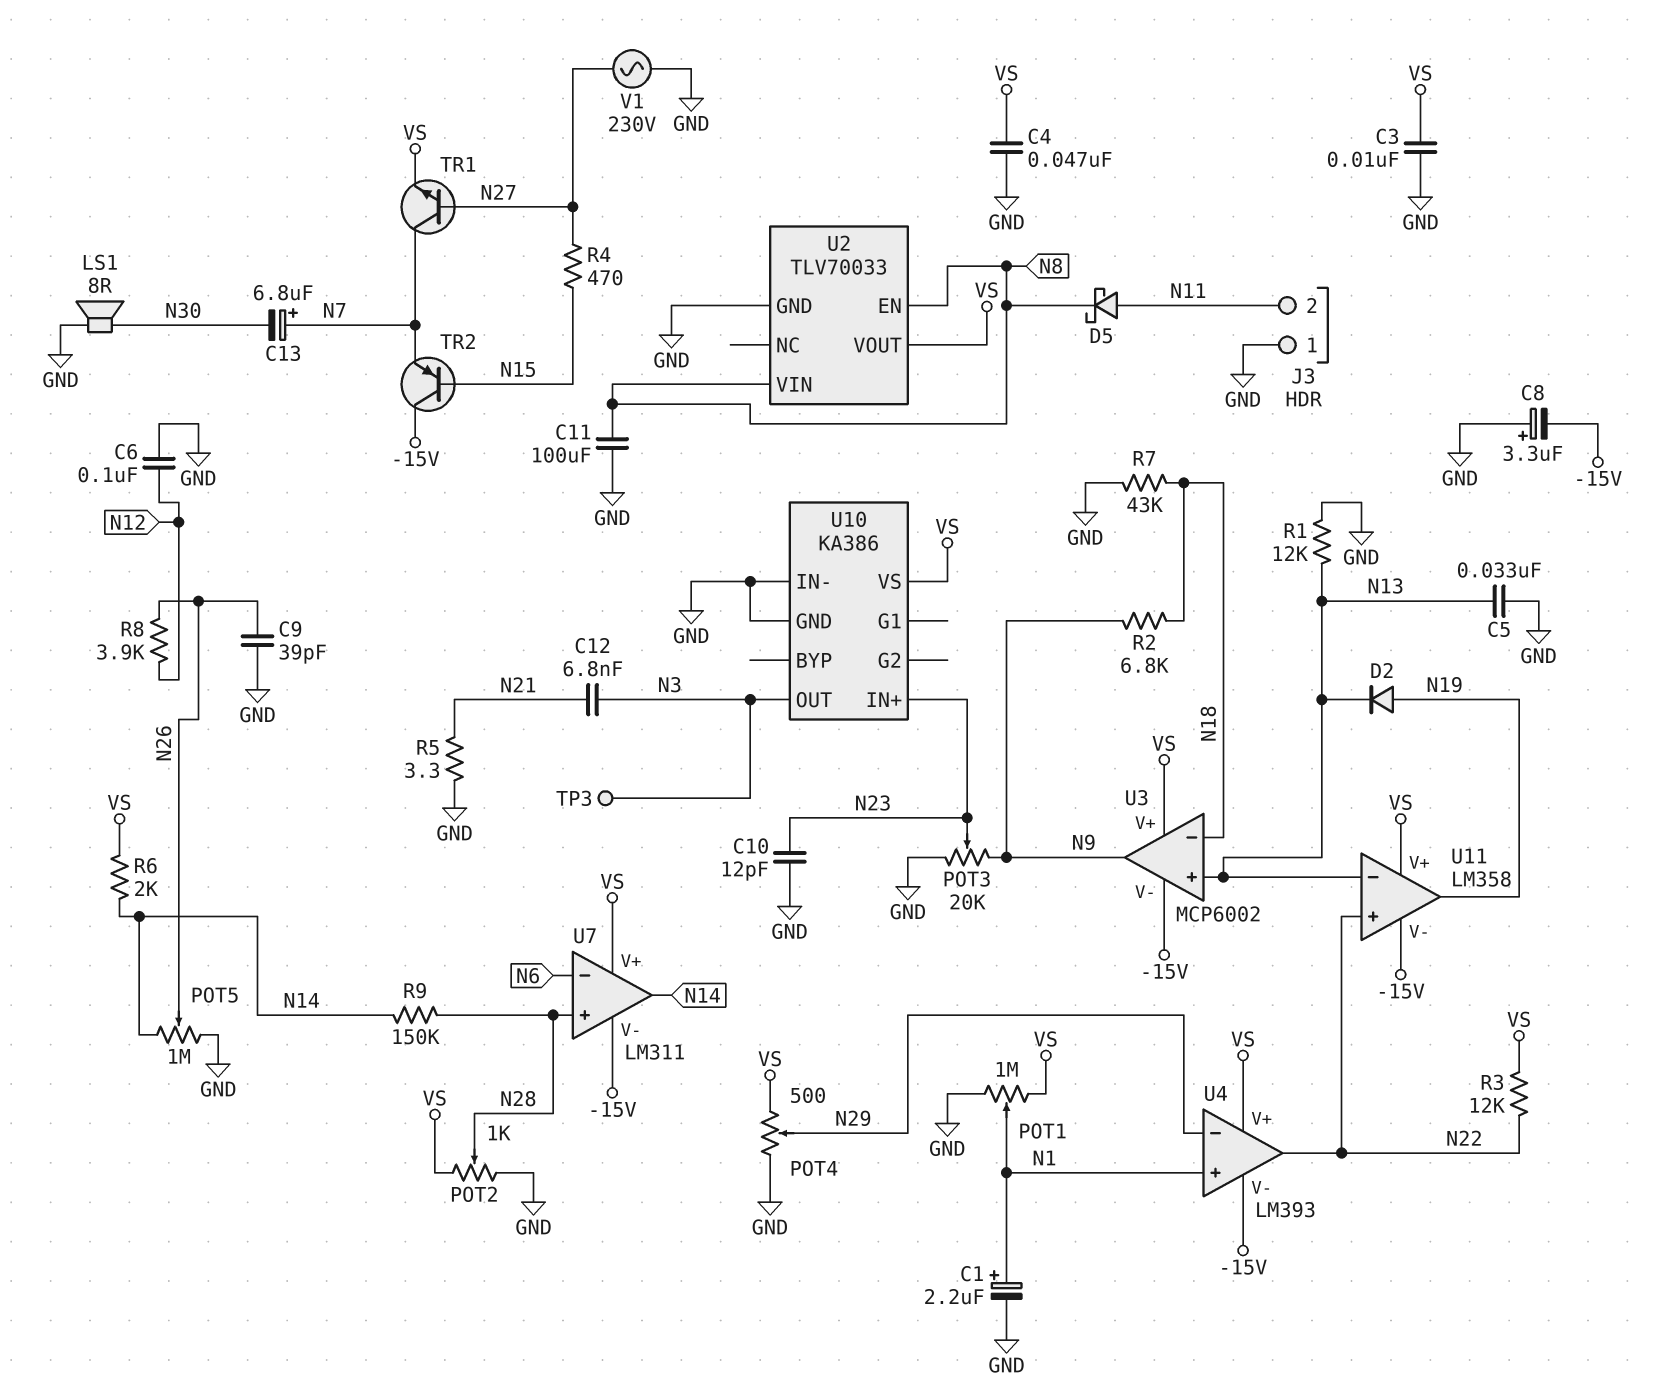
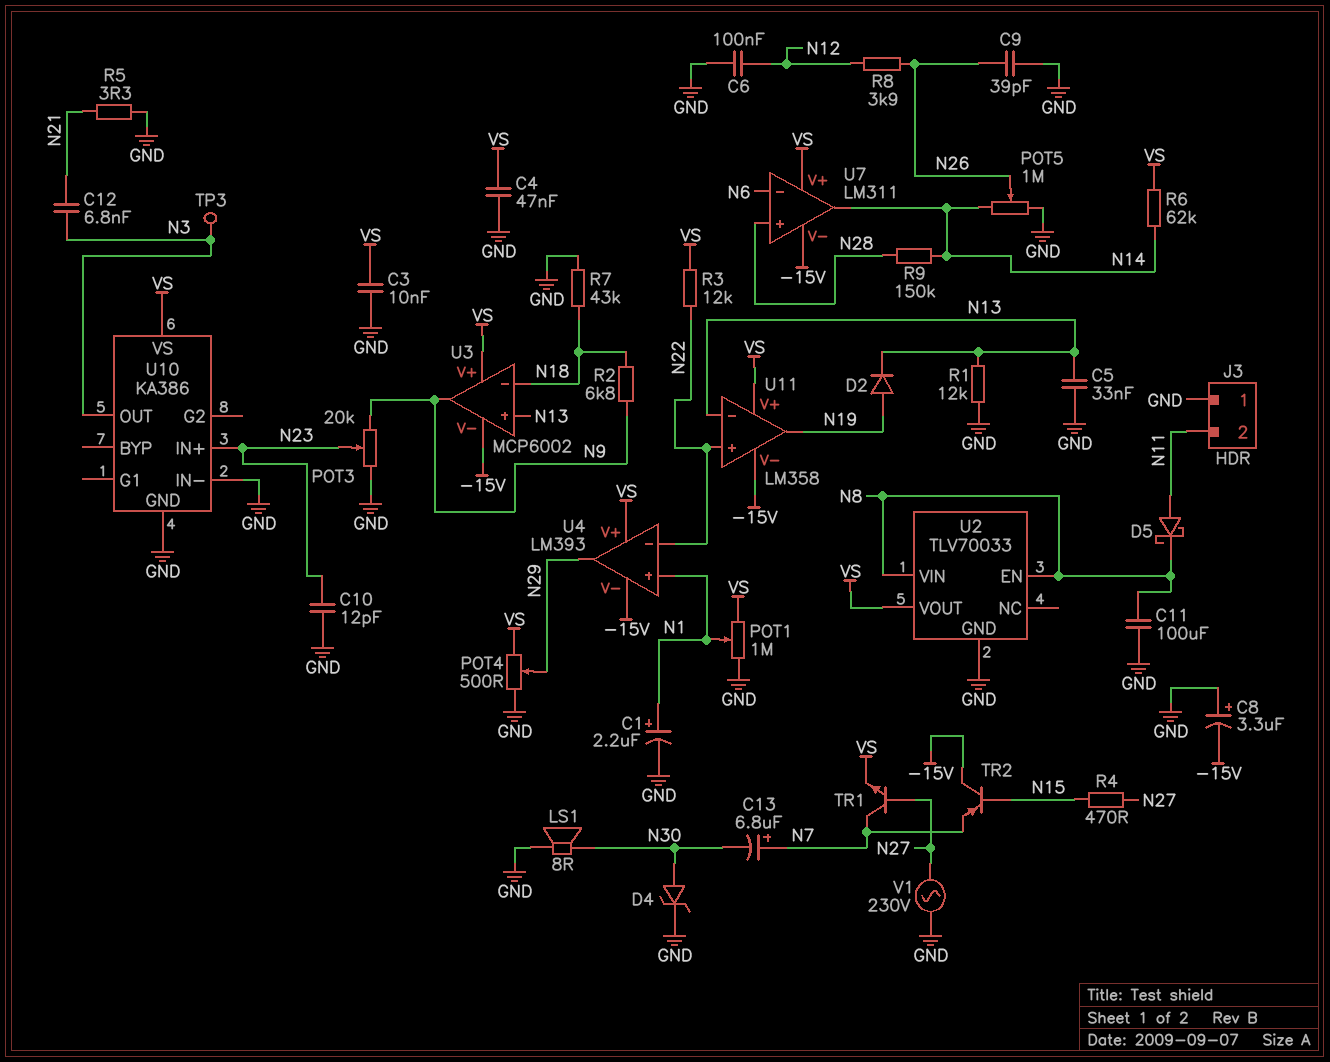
D4: none -> zener (A N30, K GND)
POT2: 1k (GND, VS, wiper N28) -> none
R6: 2k (N14, VS) -> 62k (N14, VS)
U4 pin in-: N29 -> N22
U4 pin out: N22 -> N29

